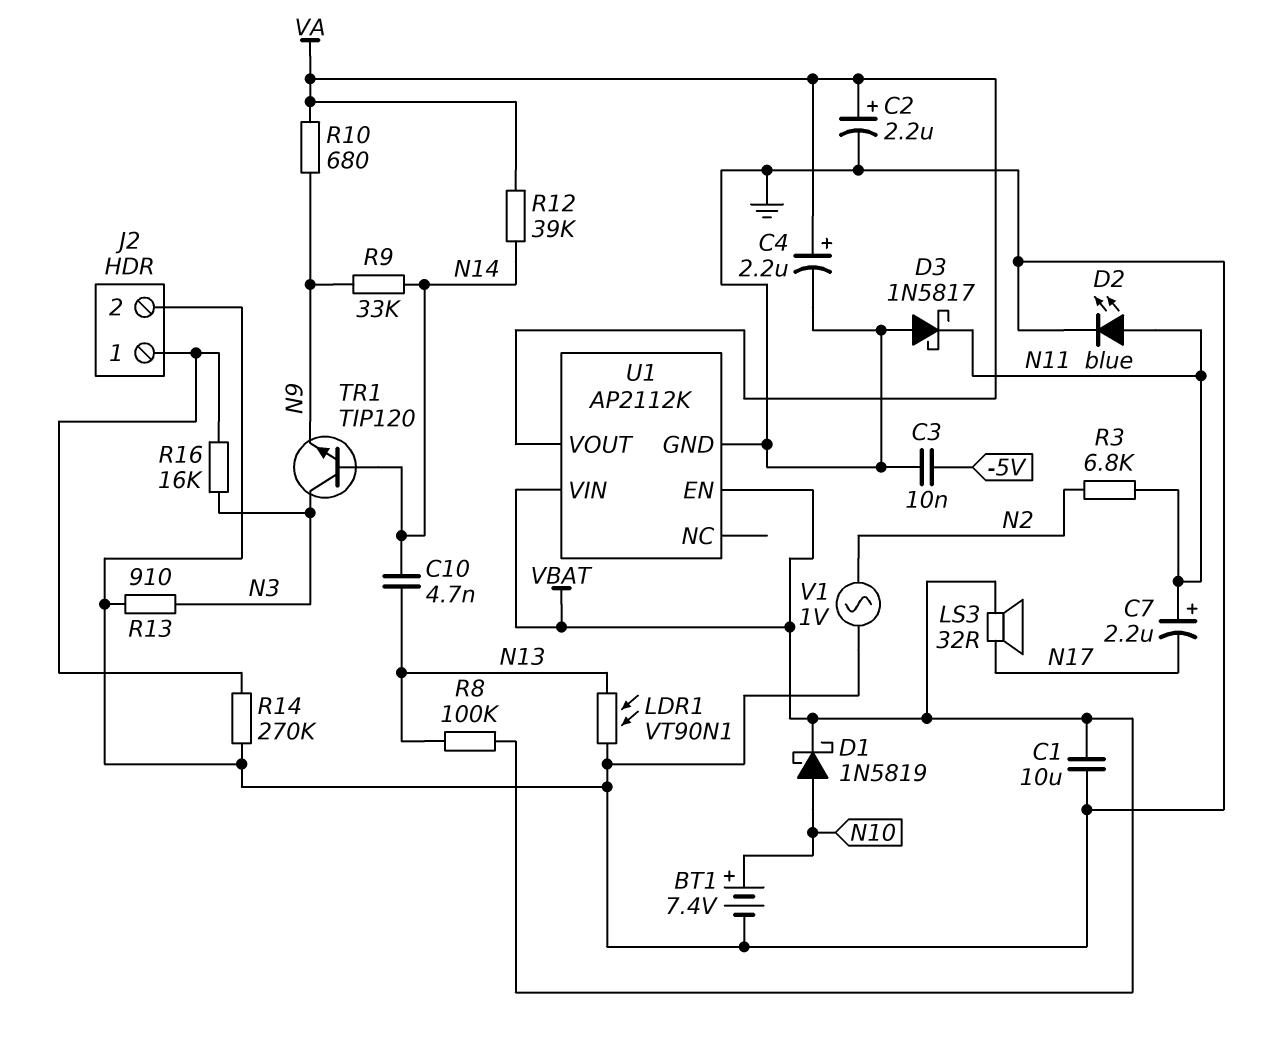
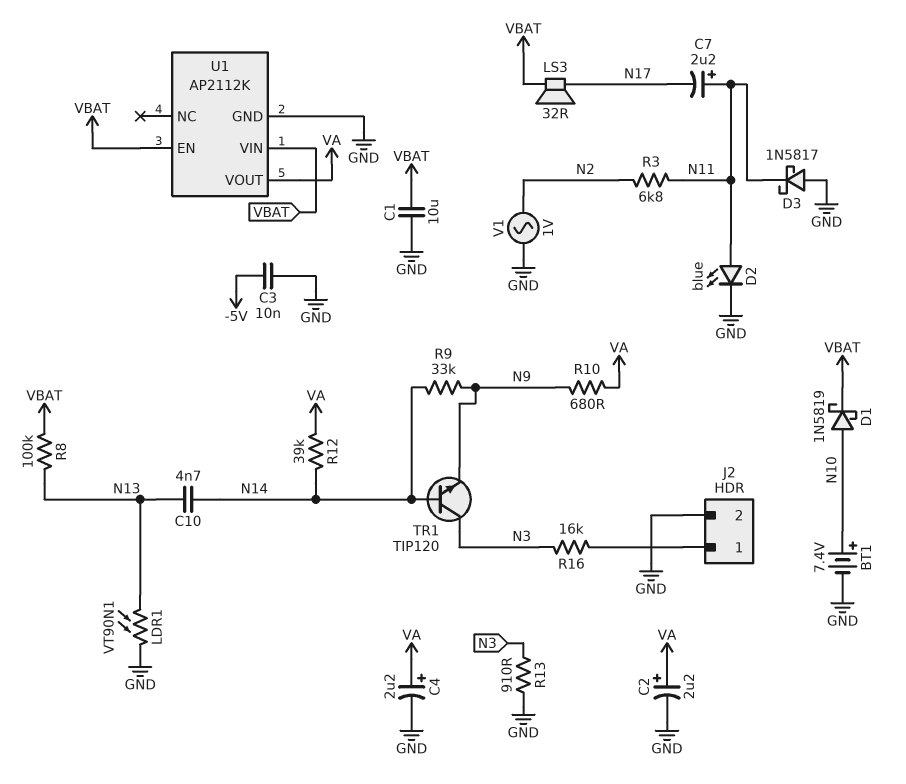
R14: 270k (GND, J2/1) -> none

